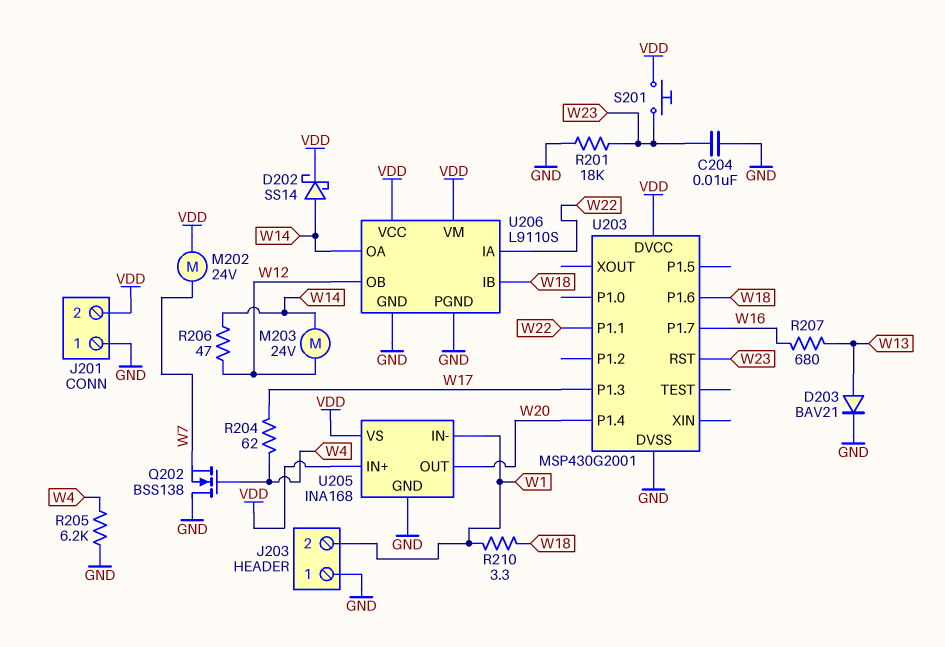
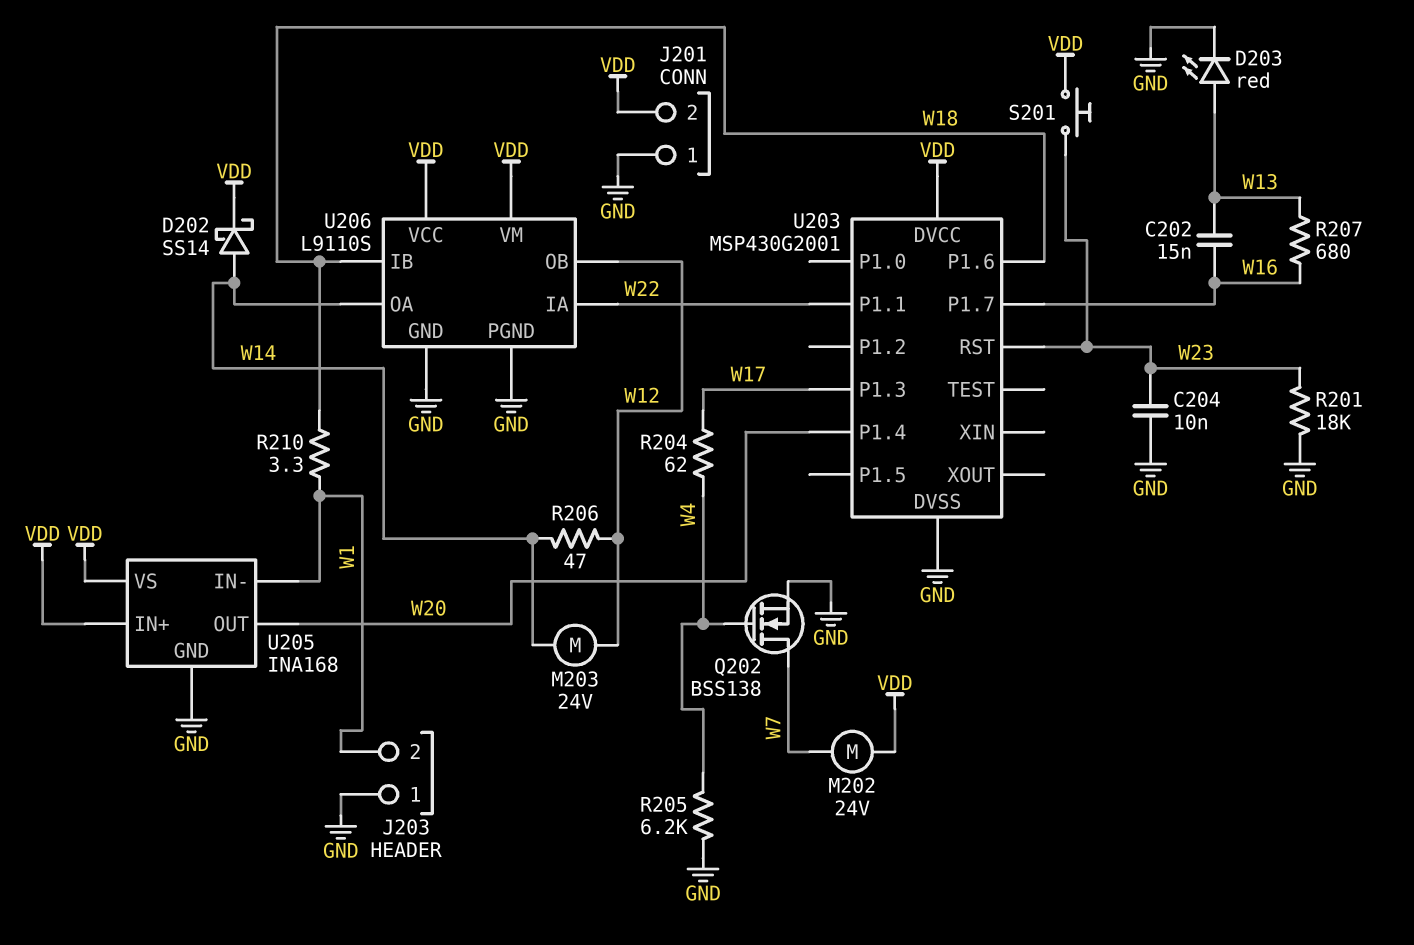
C202: none -> 15nF (W13, W16)
D203: diode BAV21 (A W13, K GND) -> LED red (A W13, K GND)
Q202: NMOS BSS138 (G W4, D GND, S W7) -> NMOS BSS138 (G W4, D W7, S GND)

